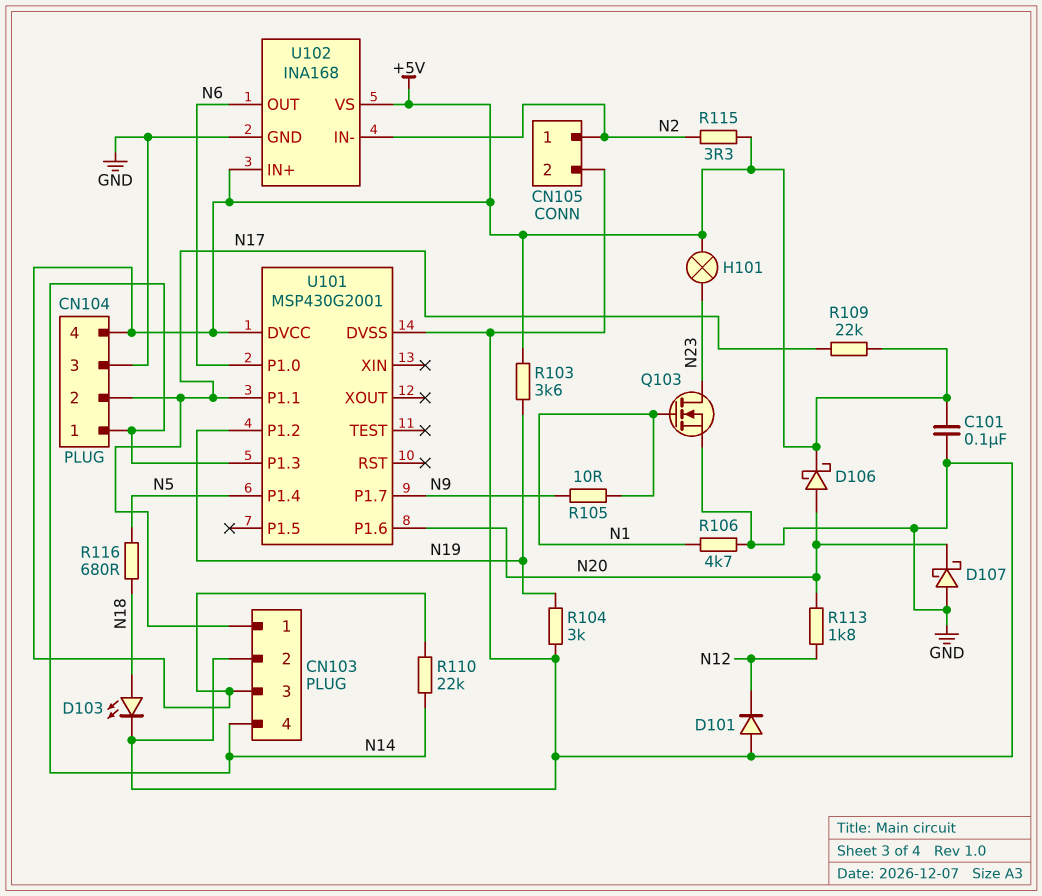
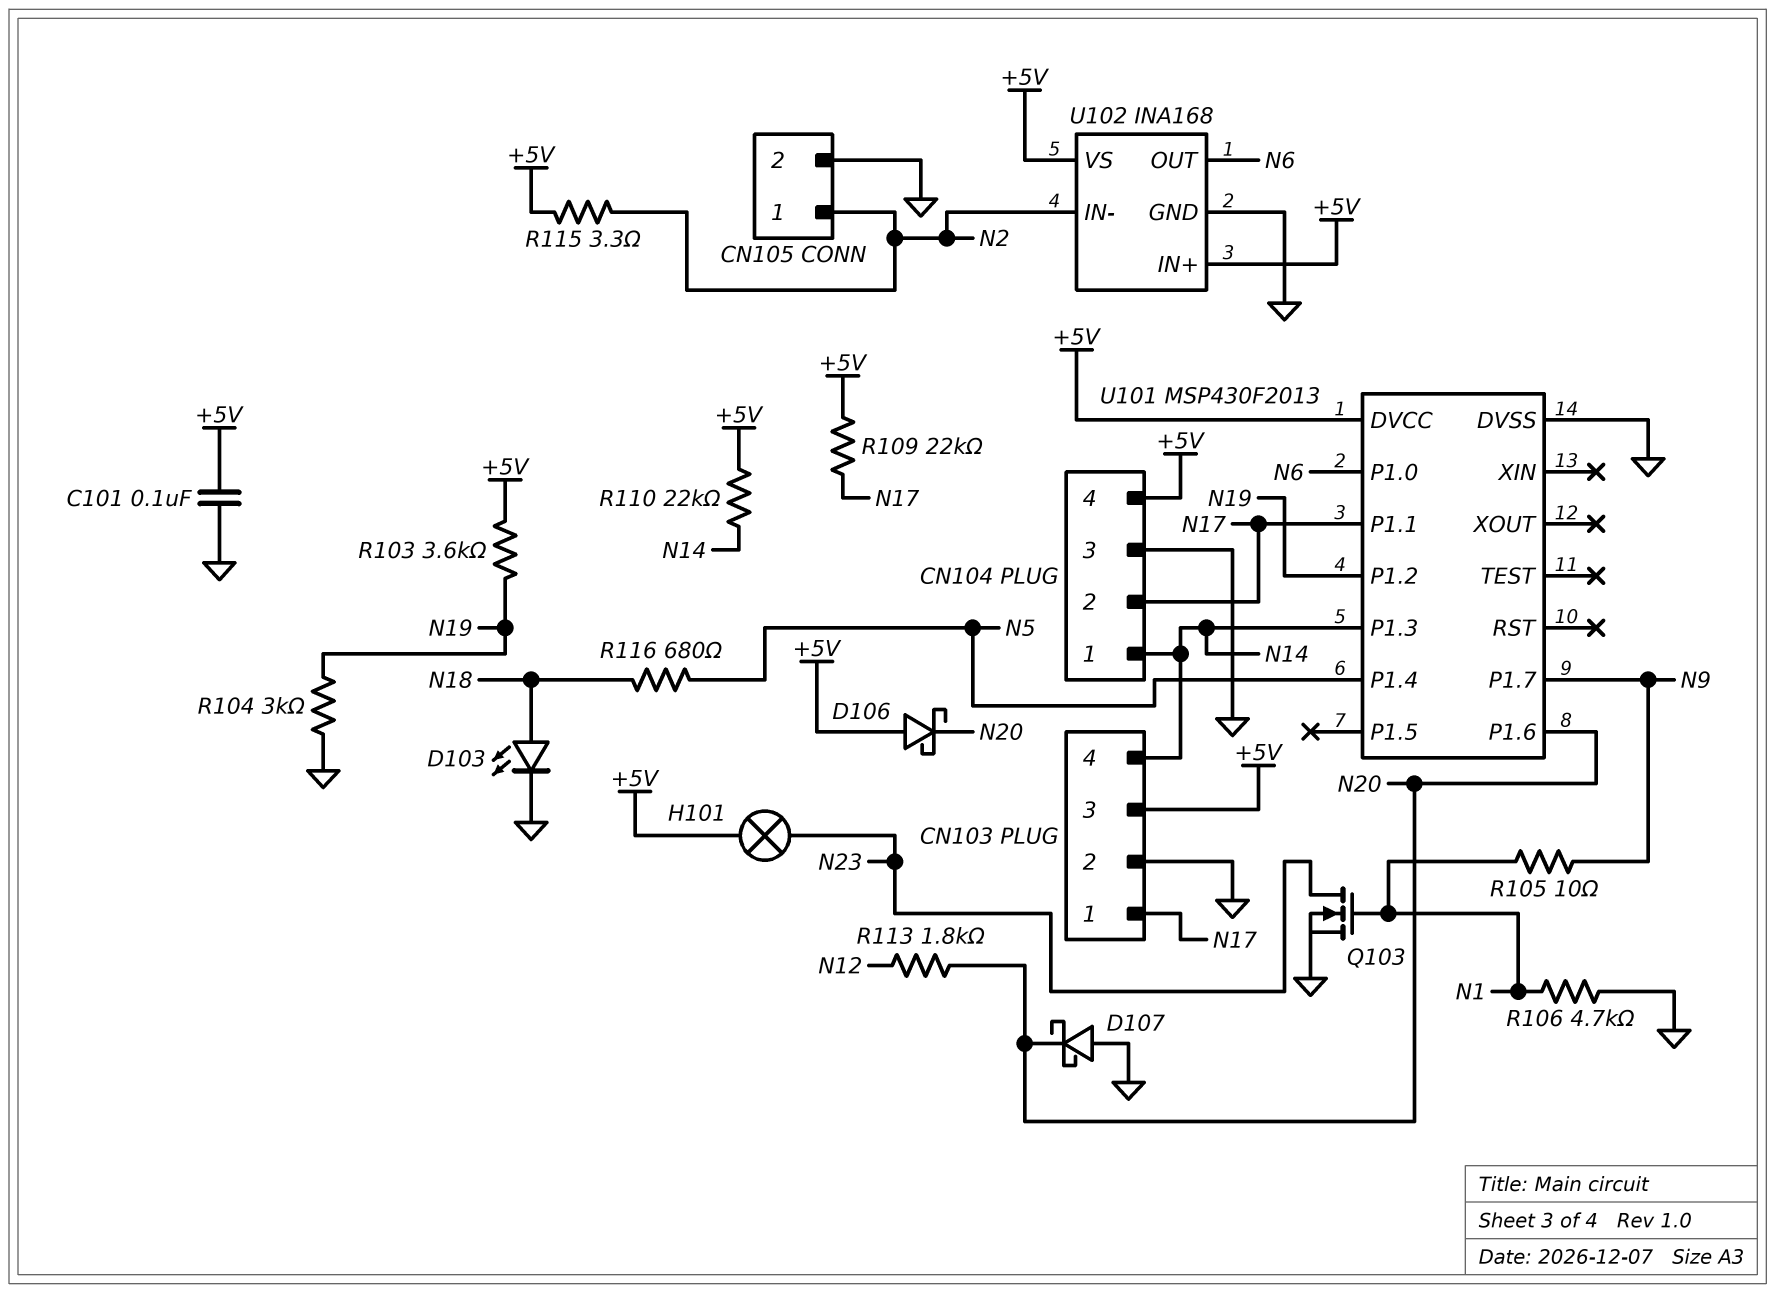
D101: diode (A GND, K N12) -> none
D106: schottky (A N20, K +5V) -> schottky (A +5V, K N20)
U101: MSP430G2001 -> MSP430F2013

